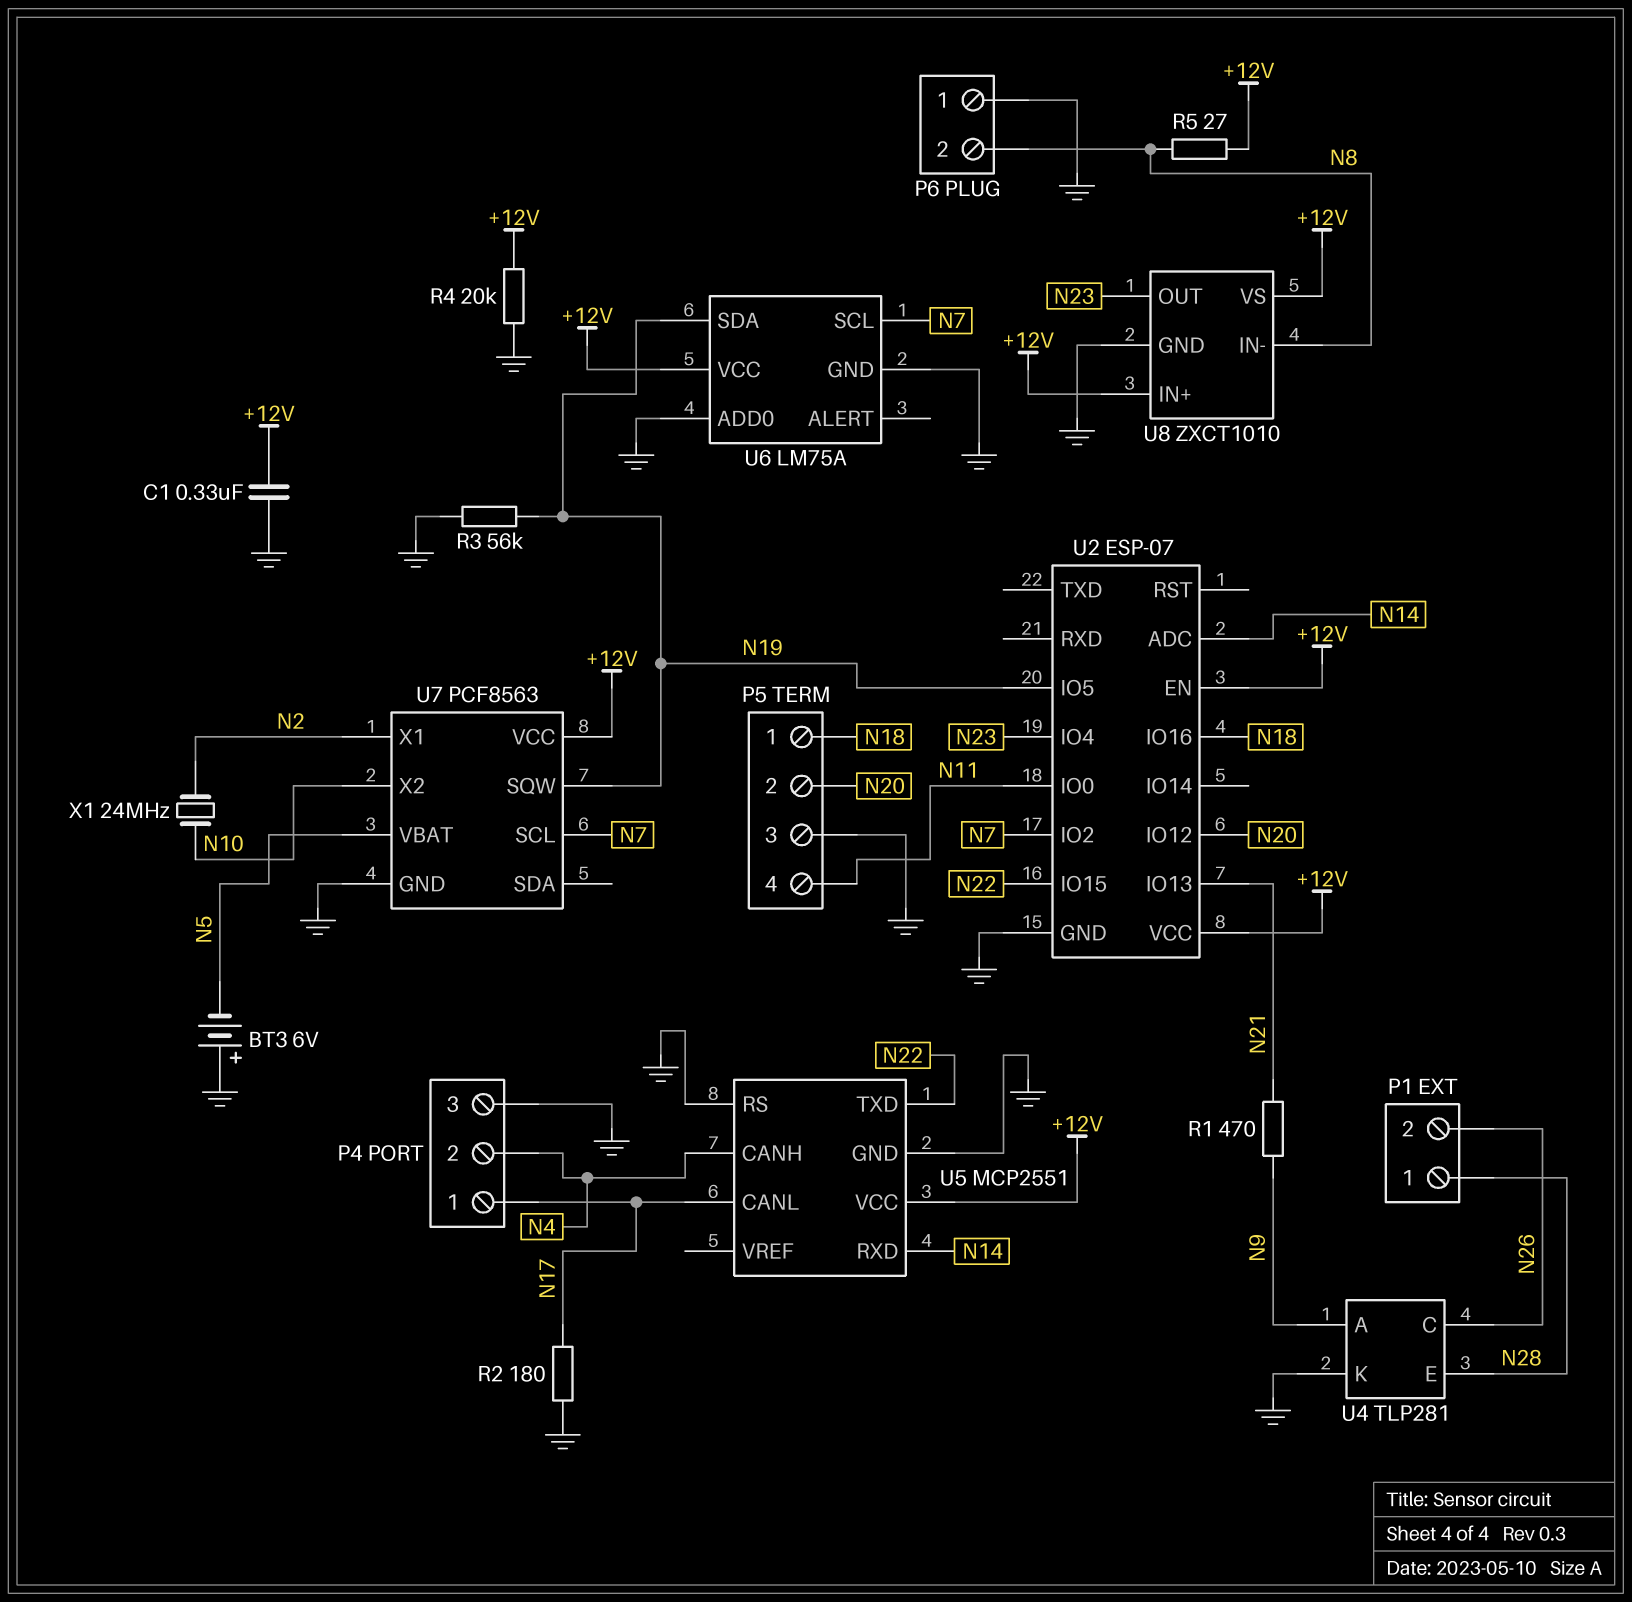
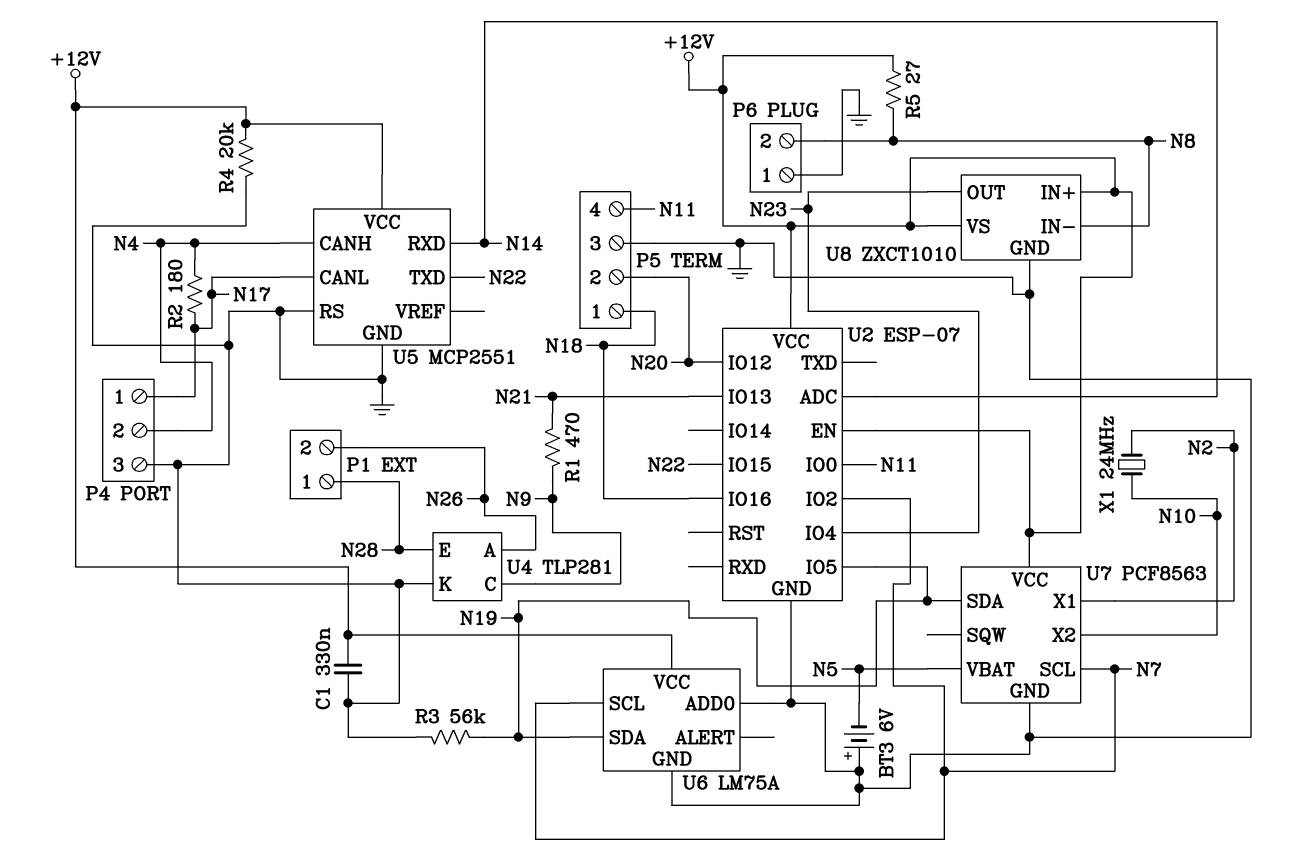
R2: 180 (GND, N17) -> 180 (N4, N17)
U4 pin A: N9 -> N26
U4 pin C: N26 -> N9
U7 pin SDA: none -> N19
U7 pin SQW: N19 -> none

